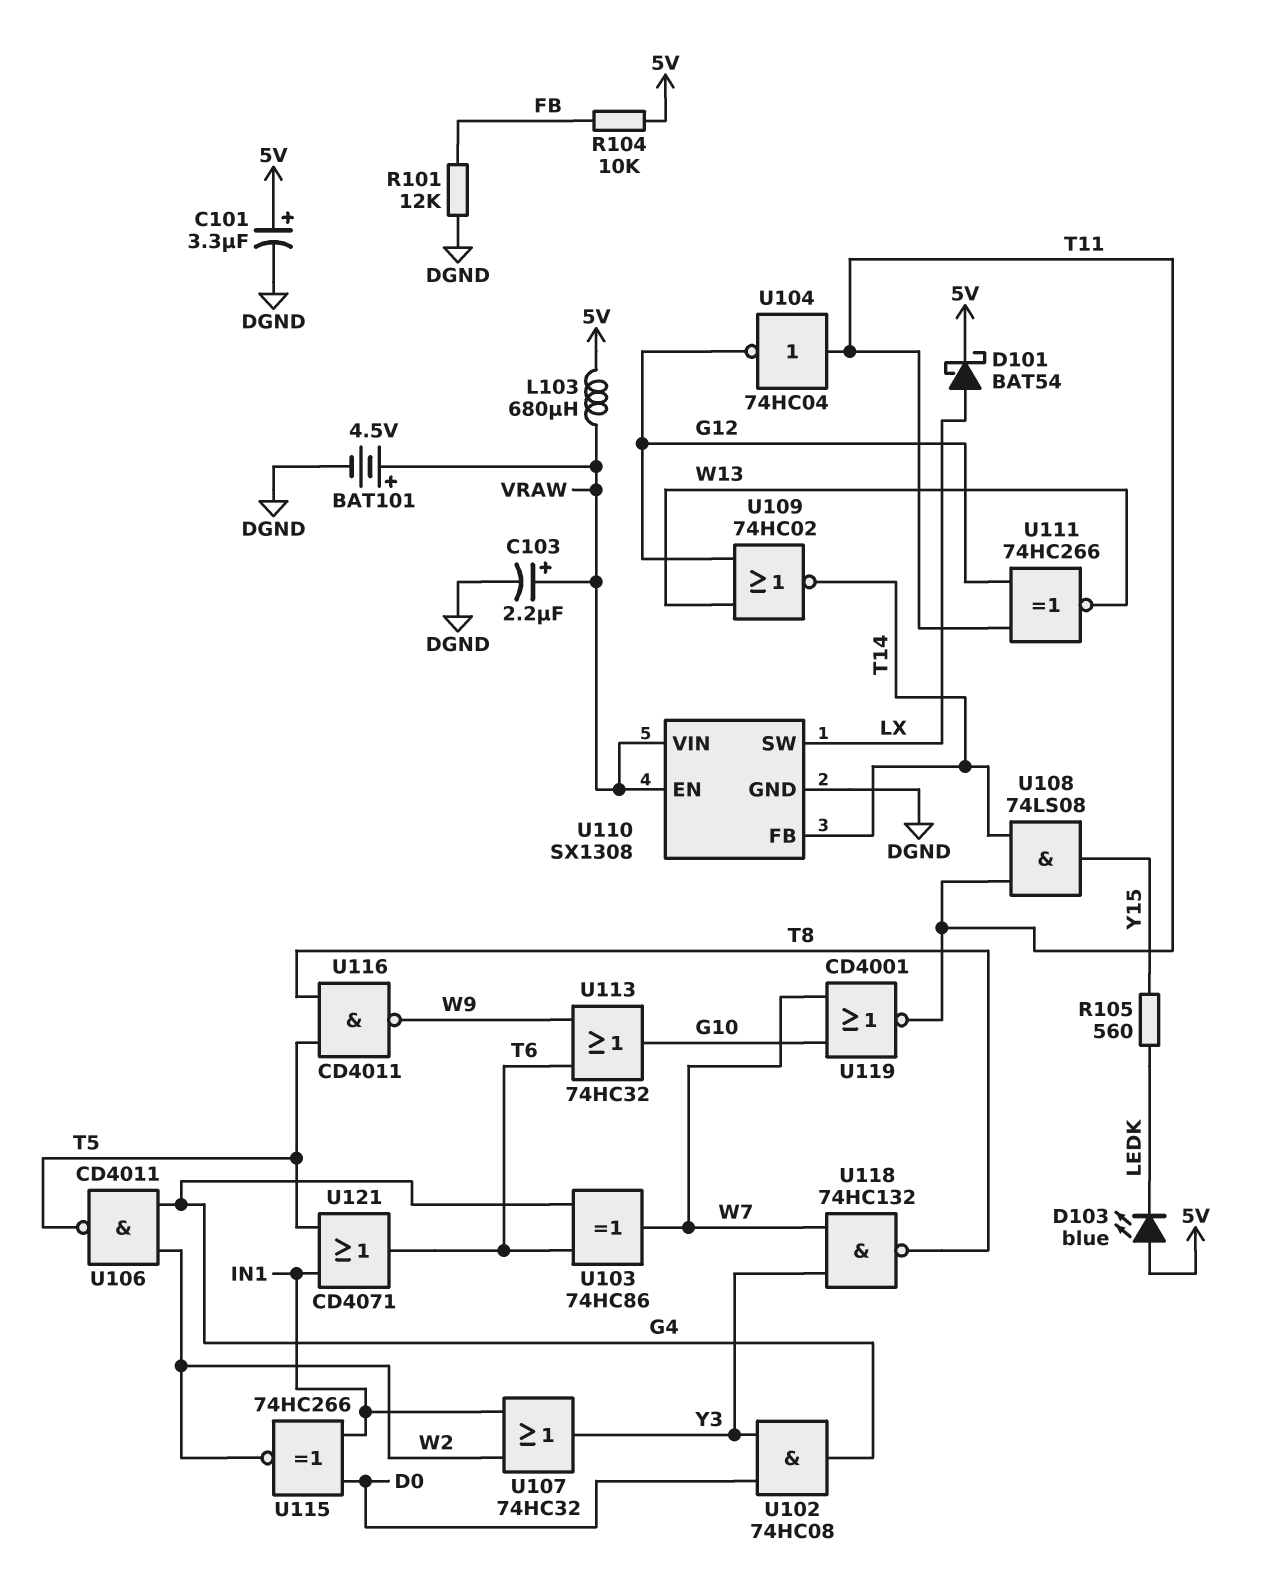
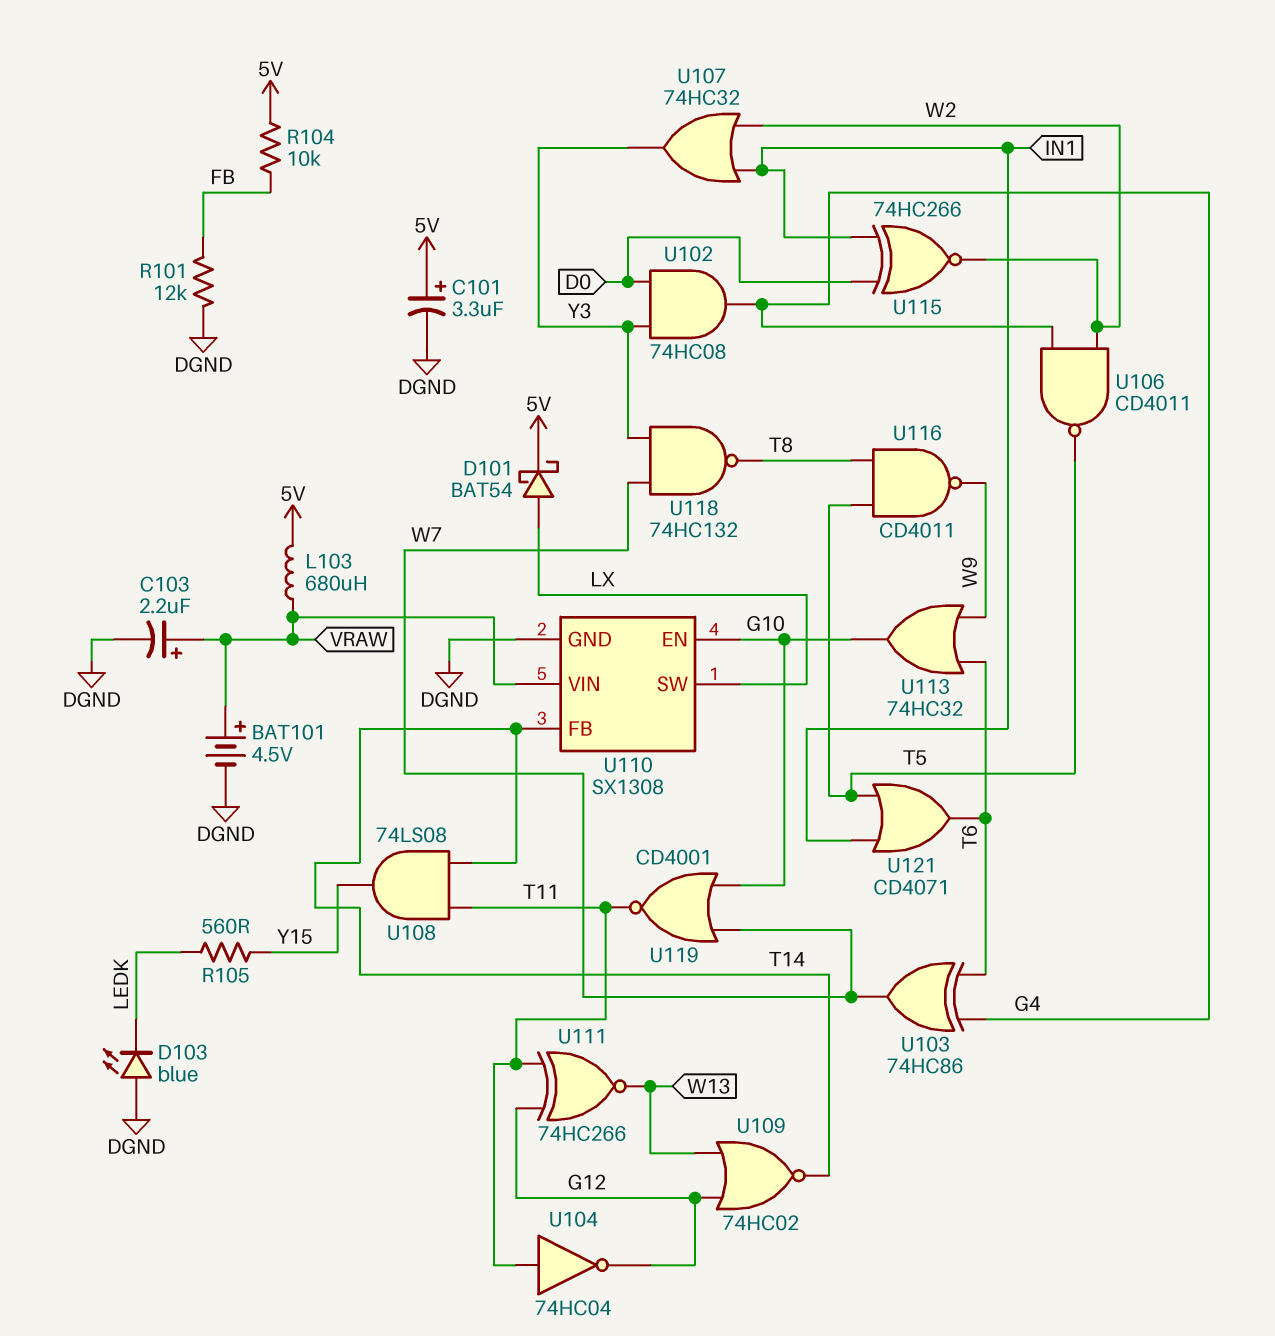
D103: LED blue (A 5V, K LEDK) -> LED blue (A DGND, K LEDK)
U110 pin EN: VRAW -> G10

